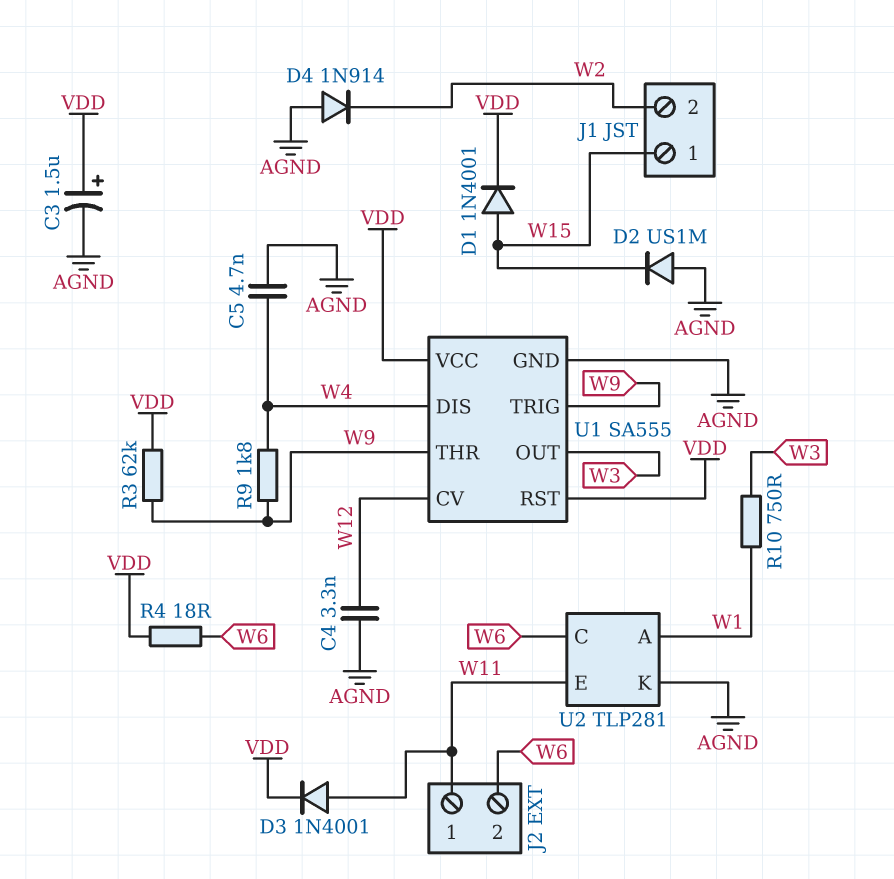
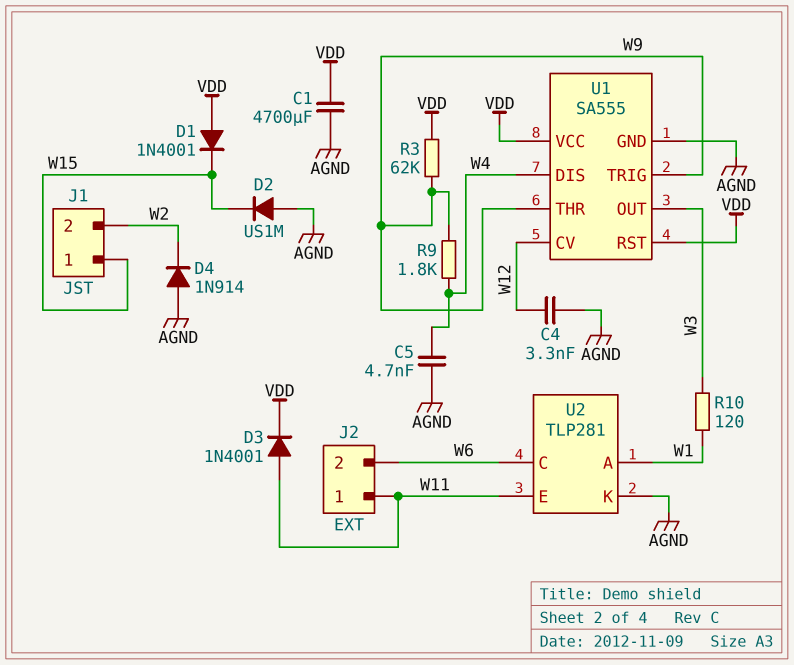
C1: none -> 4700uF (AGND, VDD)
C3: 1.5uF (plus VDD, minus AGND) -> none
D1: diode 1N4001 (A W15, K VDD) -> diode 1N4001 (A VDD, K W15)
R4: 18 (VDD, W6) -> none
R10: 750 (W1, W3) -> 120 (W1, W3)

